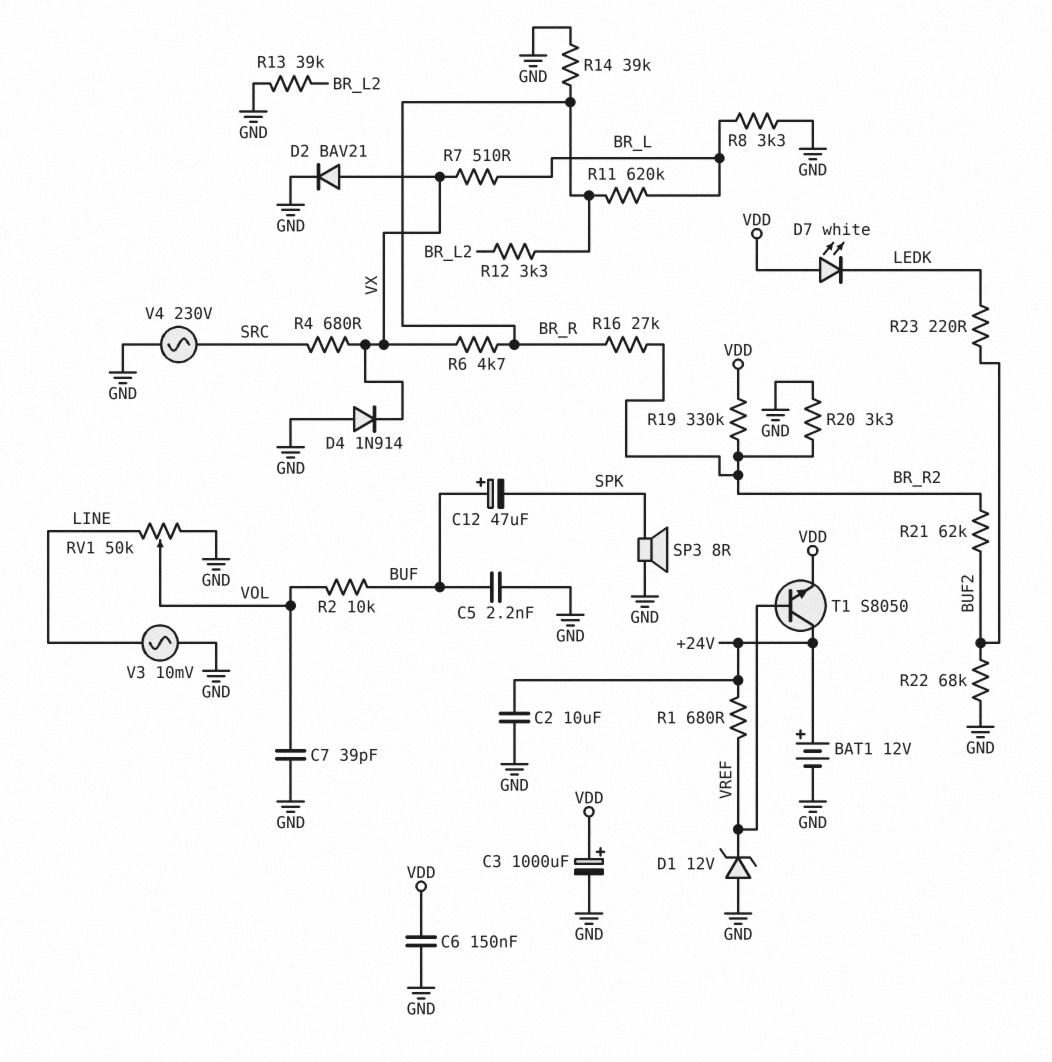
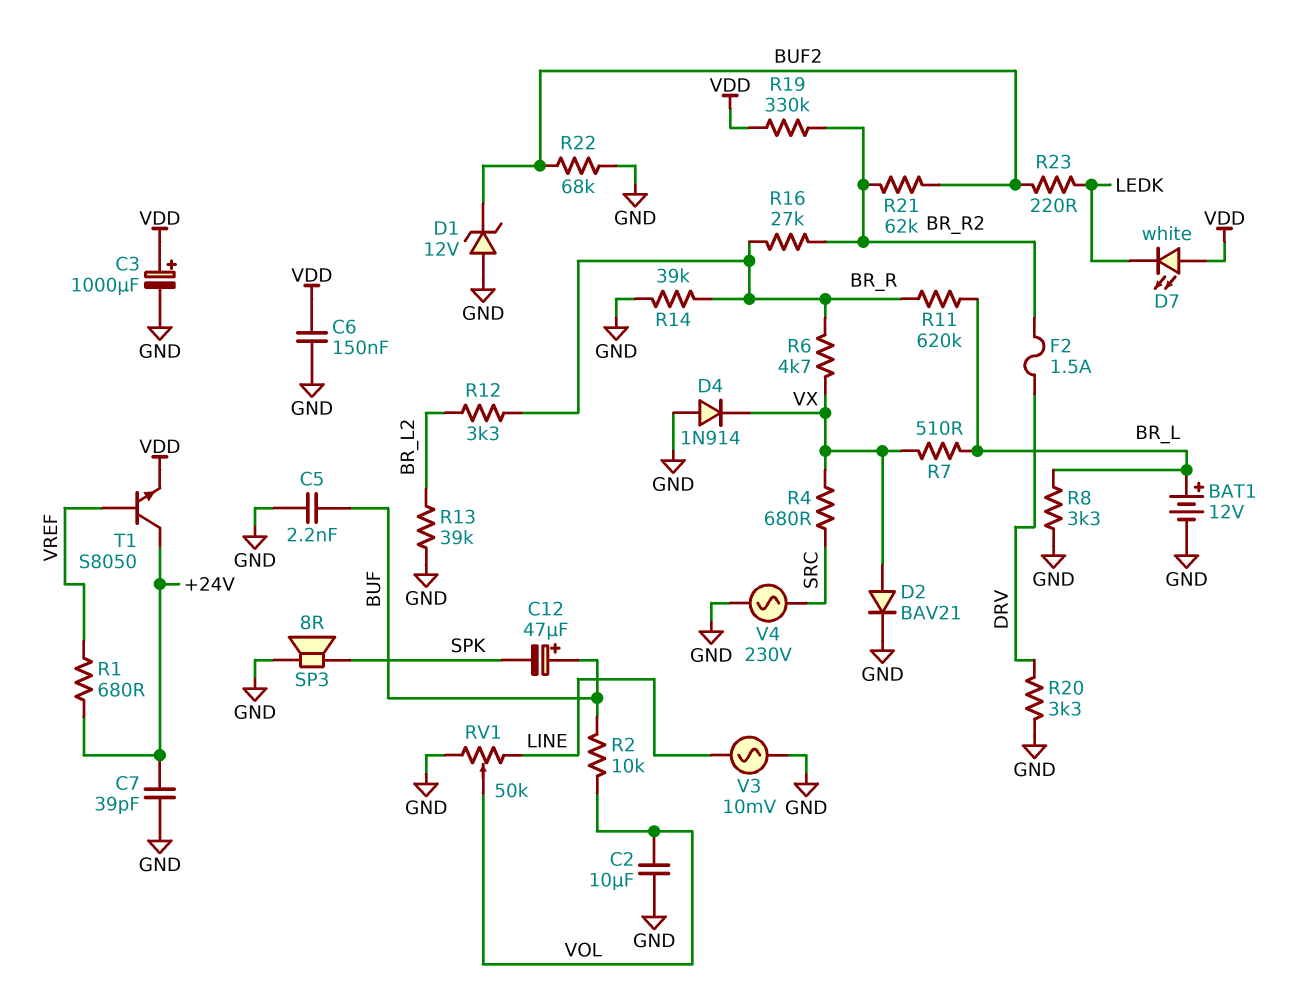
BAT1: 12V (plus +24V, minus GND) -> 12V (plus BR_L, minus GND)
C2: 10uF (+24V, GND) -> 10uF (GND, VOL)
C7: 39pF (GND, VOL) -> 39pF (+24V, GND)
D1: zener 12V (A GND, K VREF) -> zener 12V (A GND, K BUF2)
F2: none -> 1.5A (BR_R2, DRV)
R20: 3.3k (BR_R2, GND) -> 3.3k (DRV, GND)

